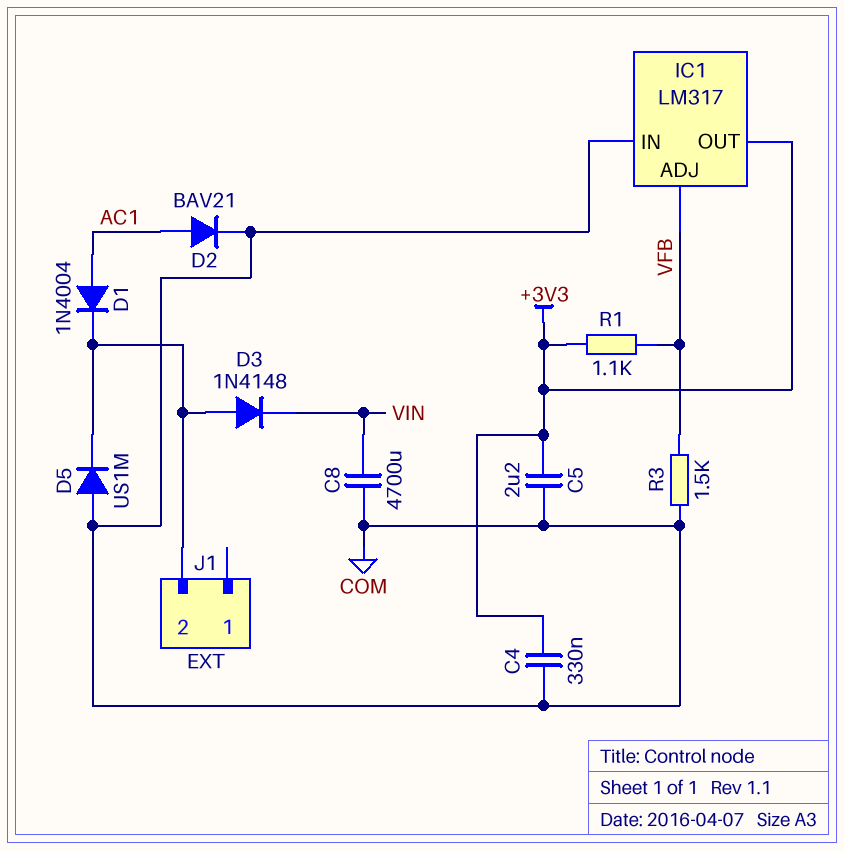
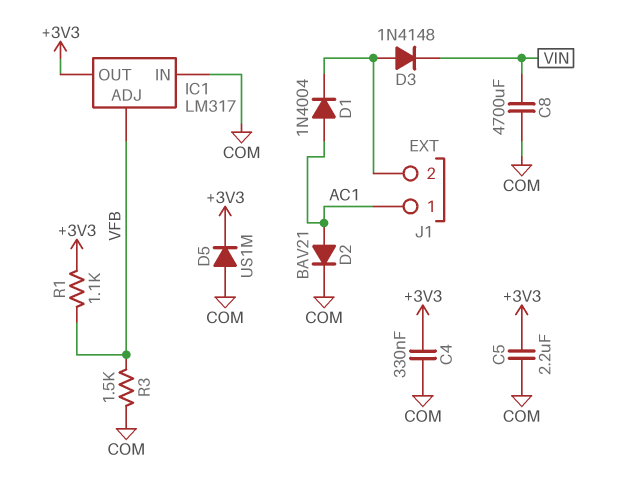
D5: diode US1M (A COM, K J1/2) -> diode US1M (A COM, K +3V3)
J1 pin 1: none -> AC1

